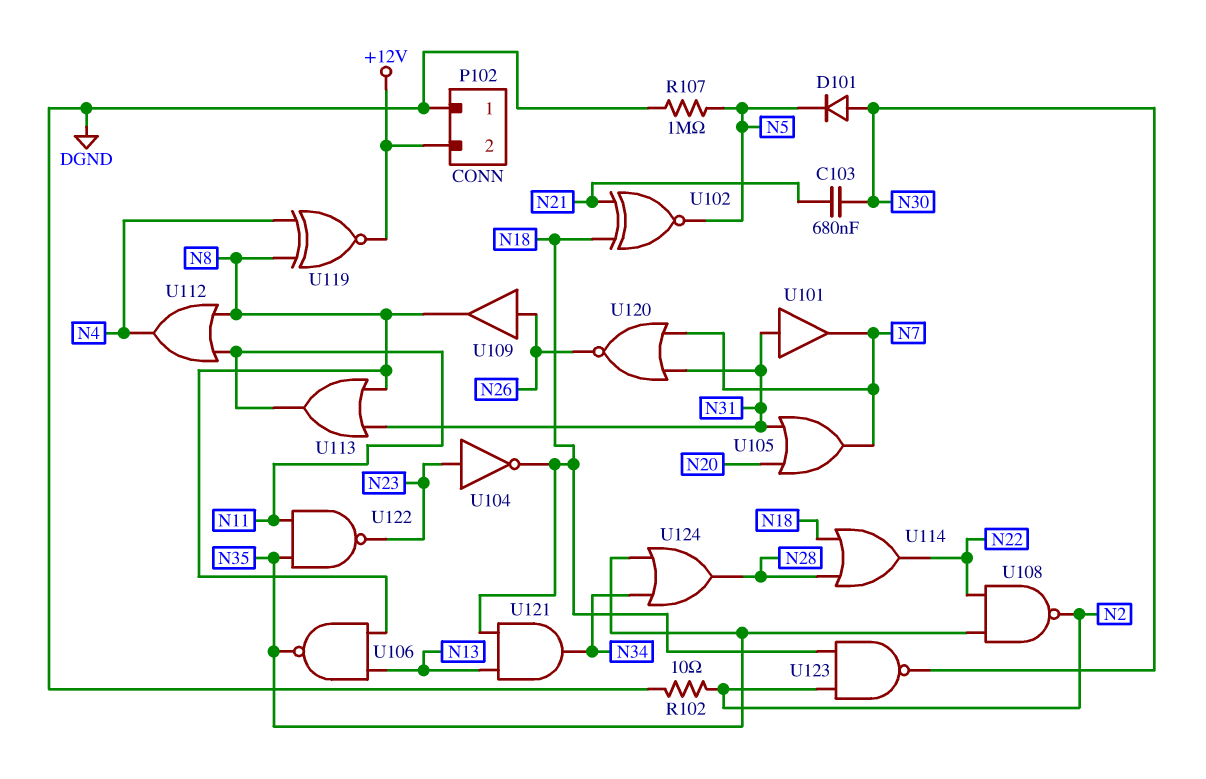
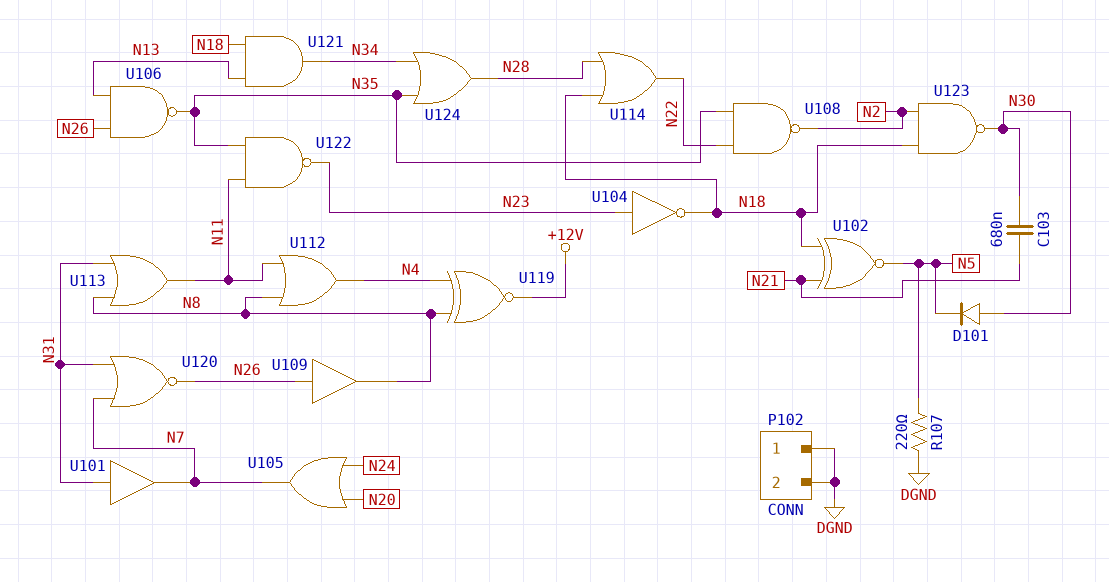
P102 pin 2: +12V -> DGND
R102: 10 (DGND, N2) -> none
R107: 1M (DGND, N5) -> 220 (DGND, N5)
U105: OR (in N20, in N31, out N7) -> OR (in N20, in N24, out N7)
U106: NAND (in N8, in N13, out N35) -> NAND (in N13, in N26, out N35)

